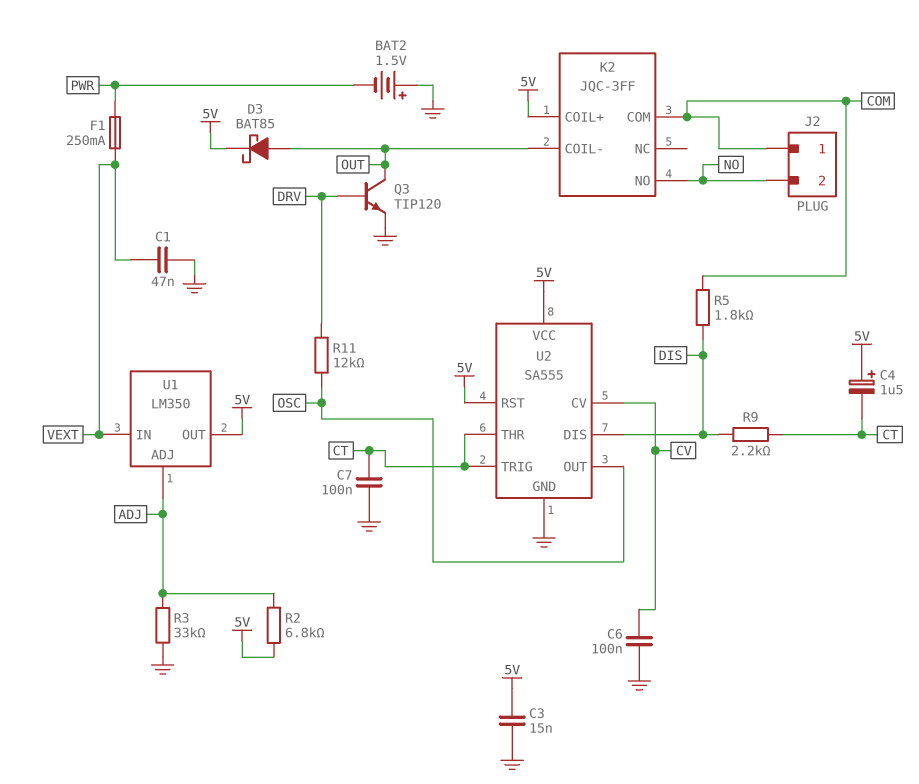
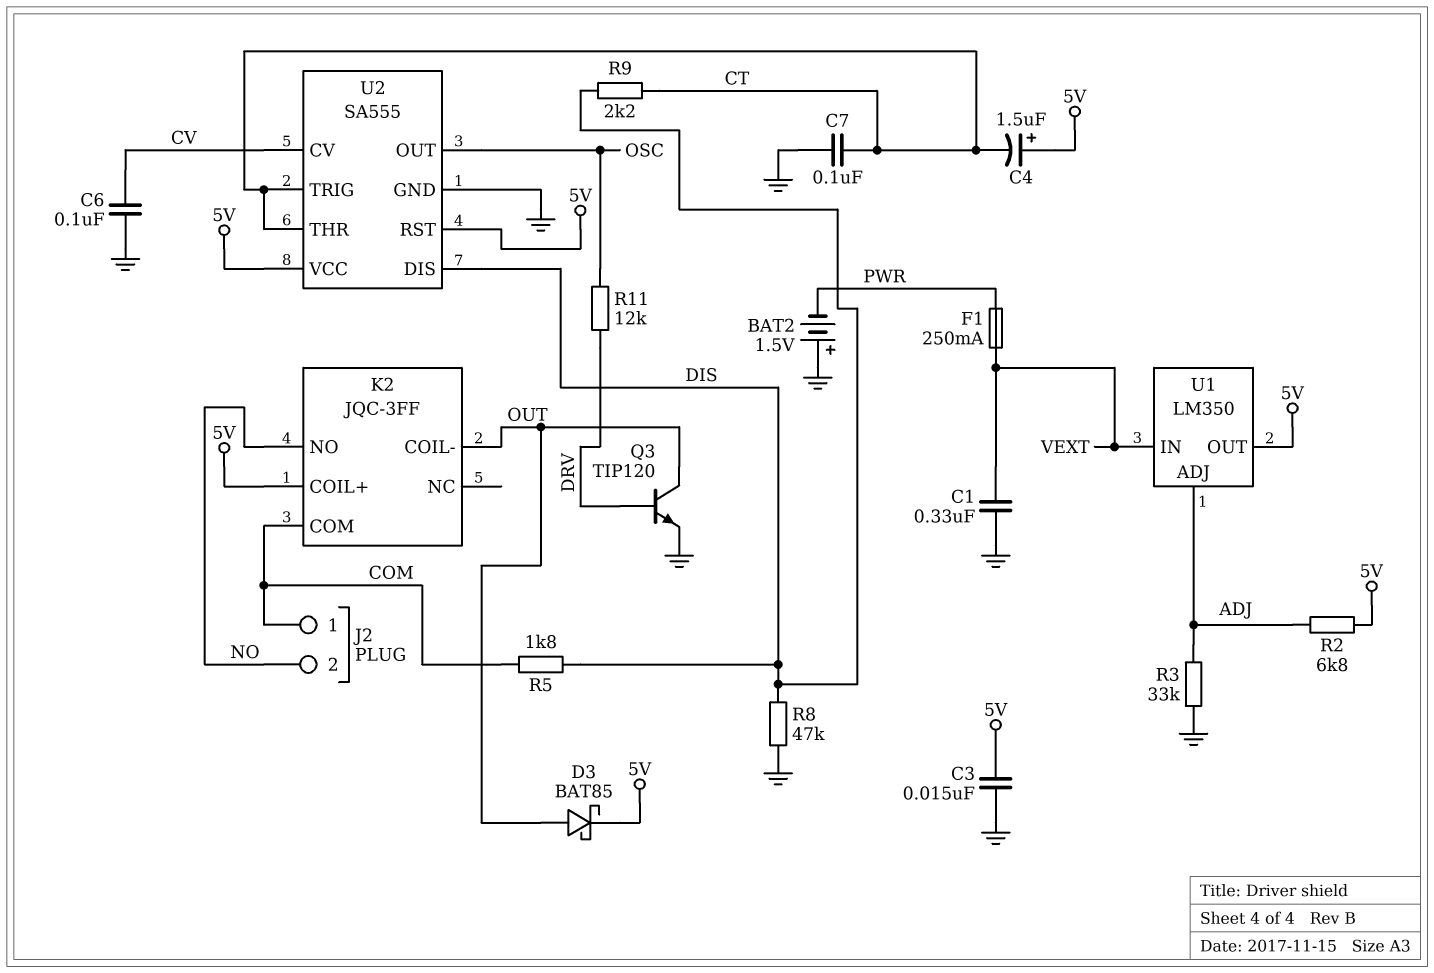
C1: 47nF (GND, VEXT) -> 330nF (GND, VEXT)
R8: none -> 47k (DIS, GND)

